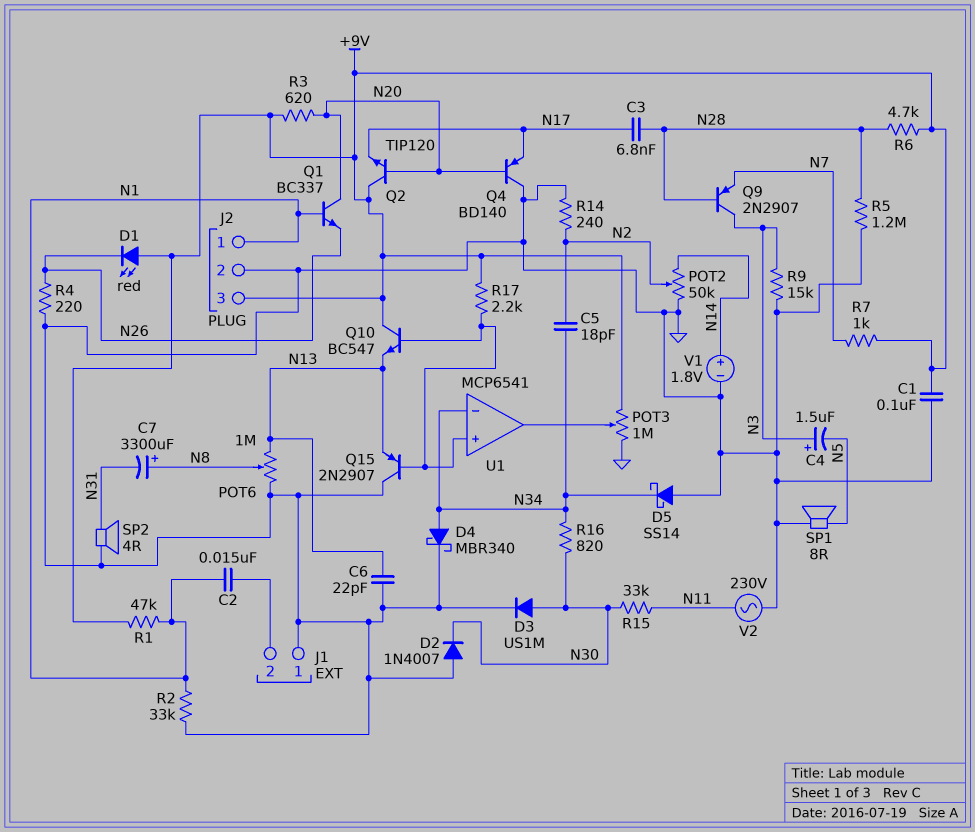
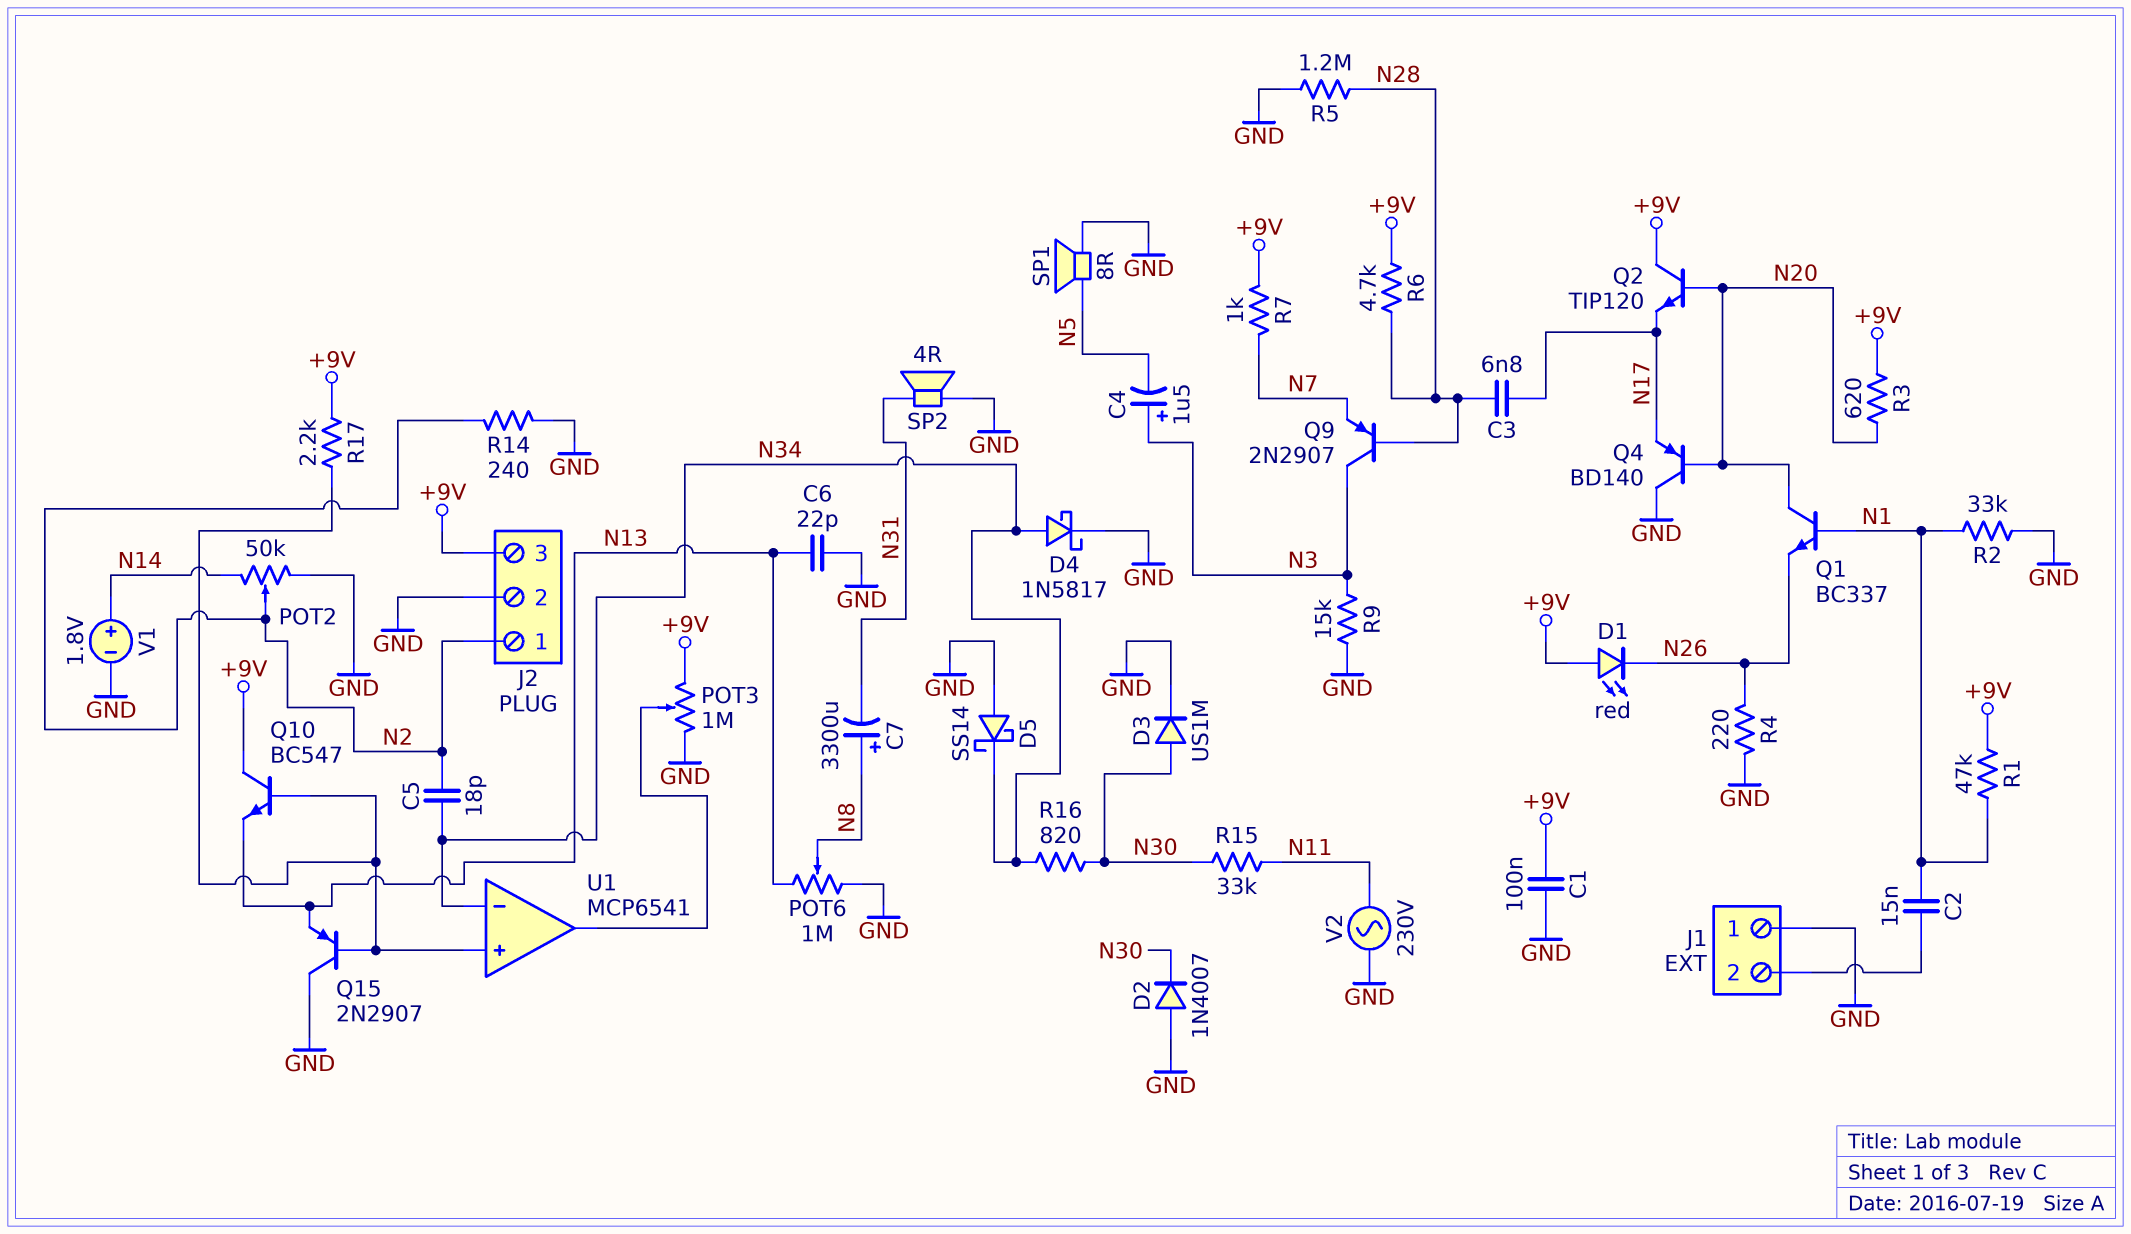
D4: schottky MBR340 (A N34, K GND) -> schottky 1N5817 (A N34, K GND)
J2 pin 1: N1 -> N2

